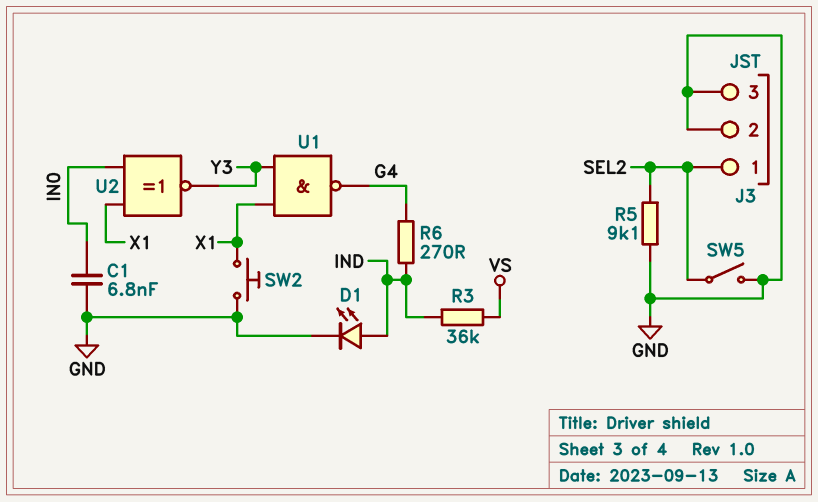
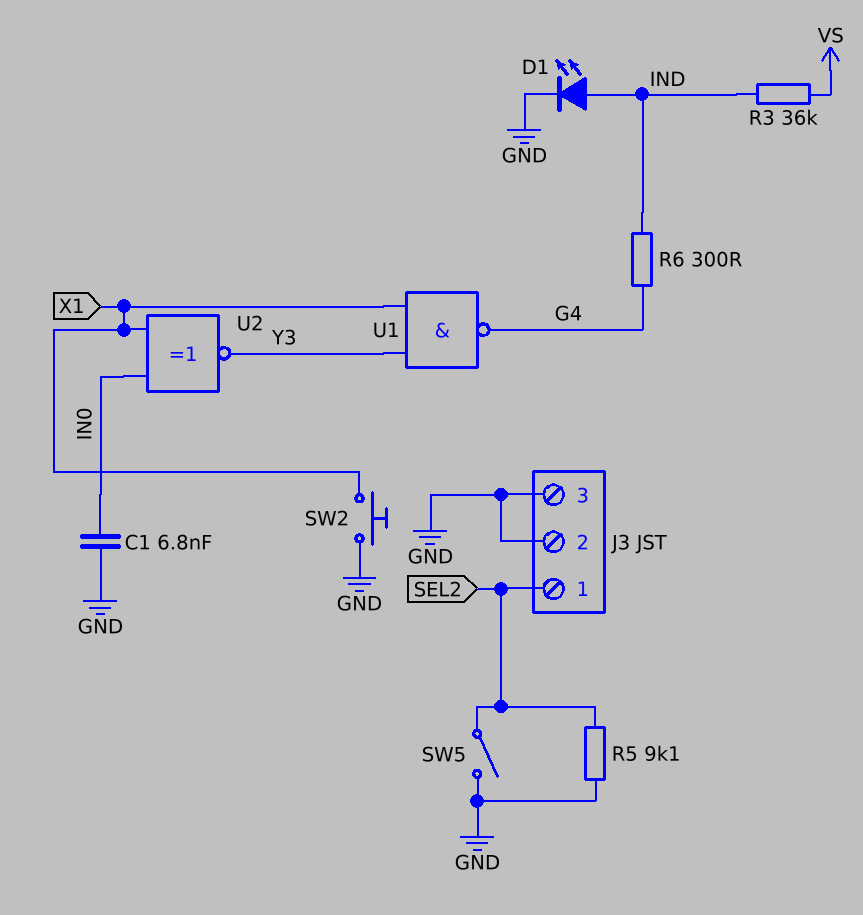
R6: 270 (G4, IND) -> 300 (G4, IND)

